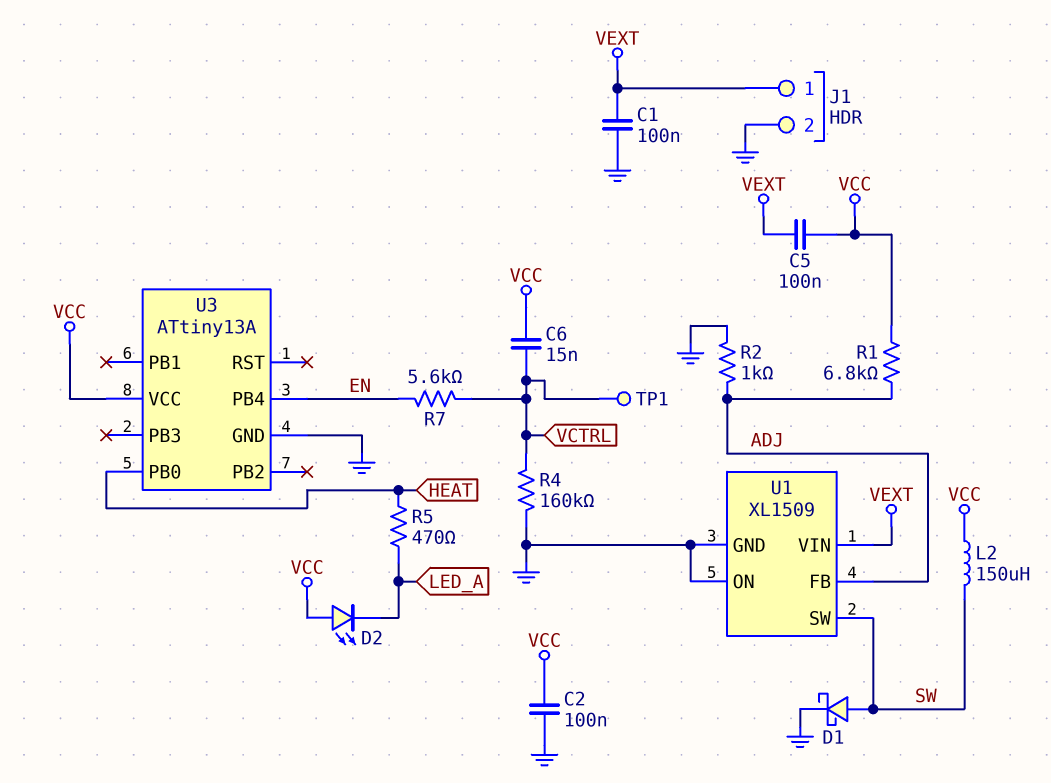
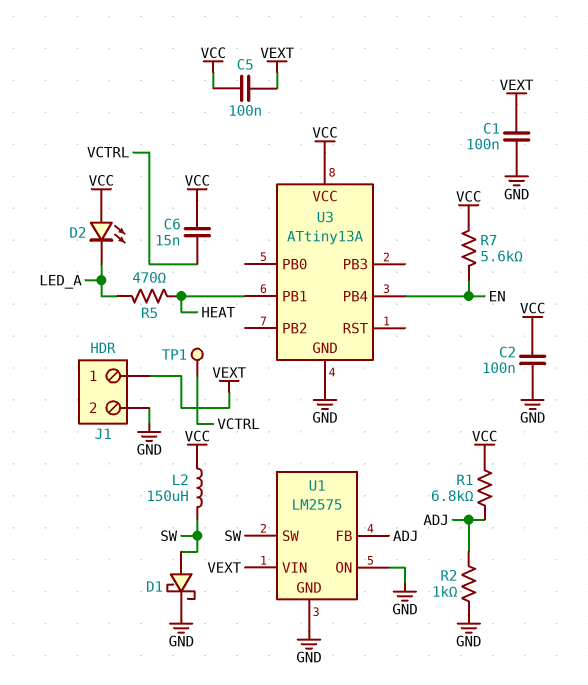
R4: 160k (GND, VCTRL) -> none
R7: 5.6k (EN, VCTRL) -> 5.6k (EN, VCC)
U1: XL1509 -> LM2575
U3 pin PB0: HEAT -> none
U3 pin PB1: none -> HEAT

